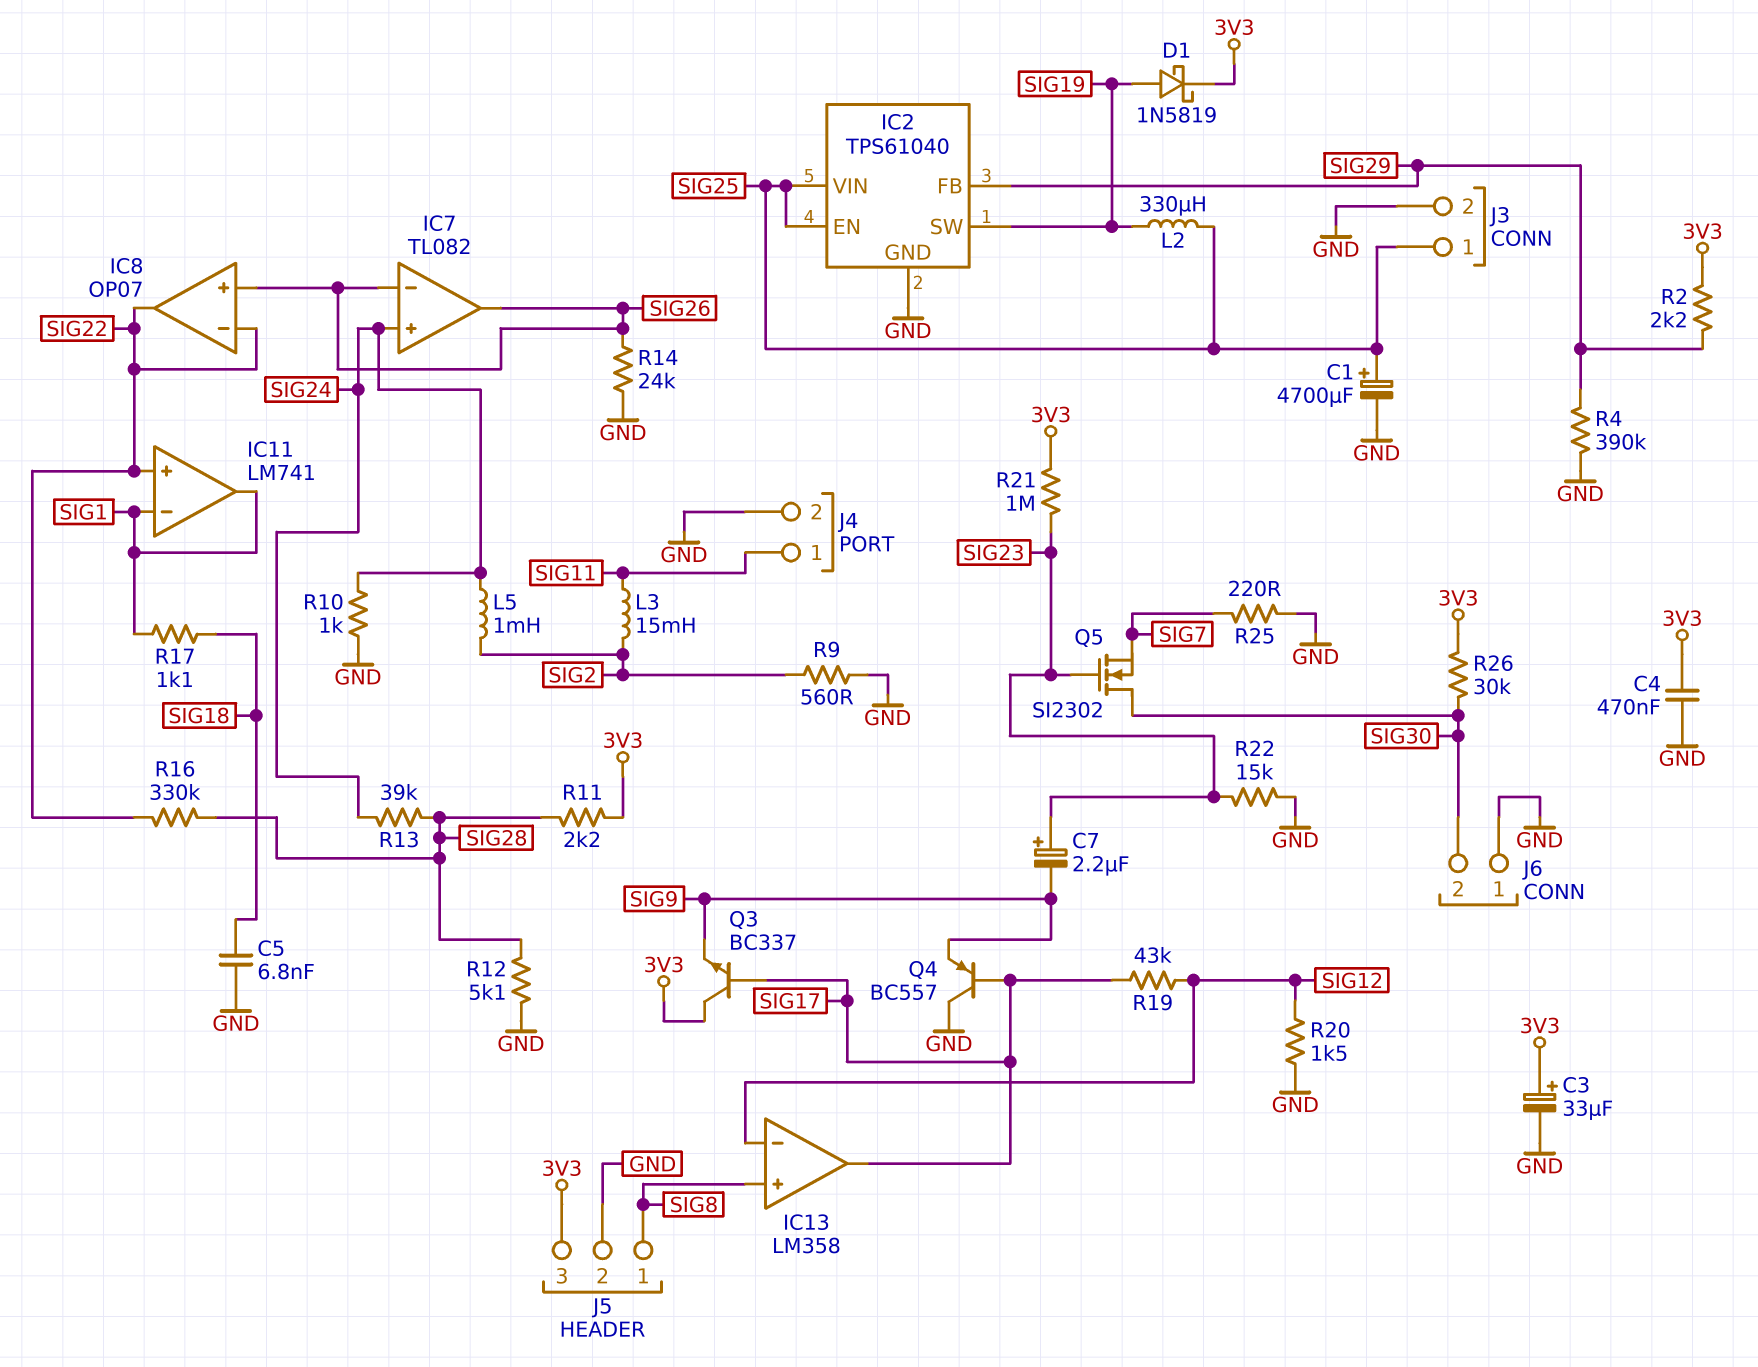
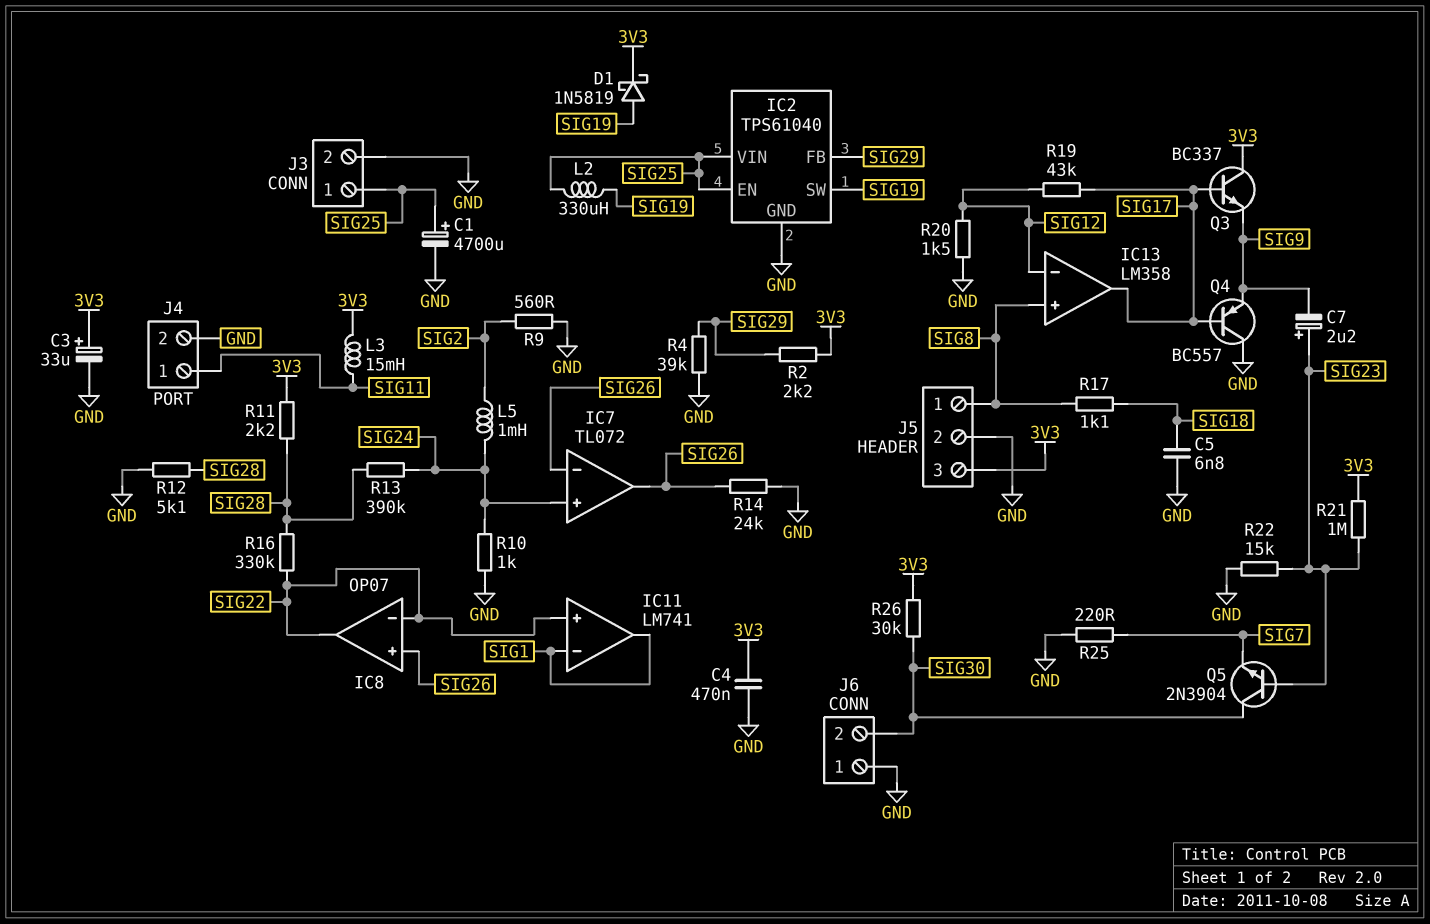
IC7: TL082 -> TL072
L3: 15mH (SIG2, SIG11) -> 15mH (3V3, SIG11)
Q5: NMOS SI2302 (G SIG23, D SIG30, S SIG7) -> NPN 2N3904 (B SIG23, C SIG30, E SIG7)
R4: 390k (GND, SIG29) -> 39k (GND, SIG29)
R13: 39k (SIG24, SIG28) -> 390k (SIG24, SIG28)
R17: 1.1k (SIG1, SIG18) -> 1.1k (SIG8, SIG18)

